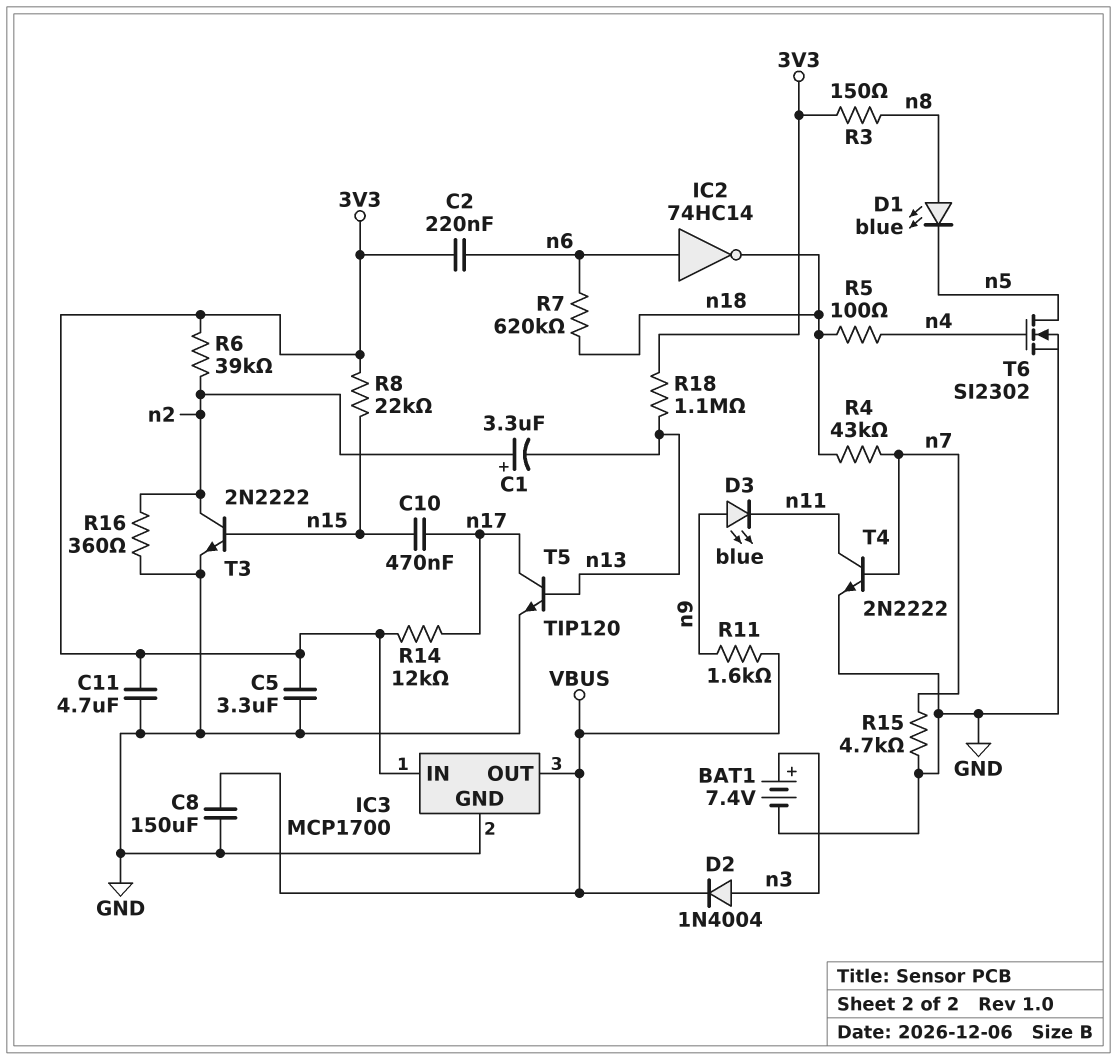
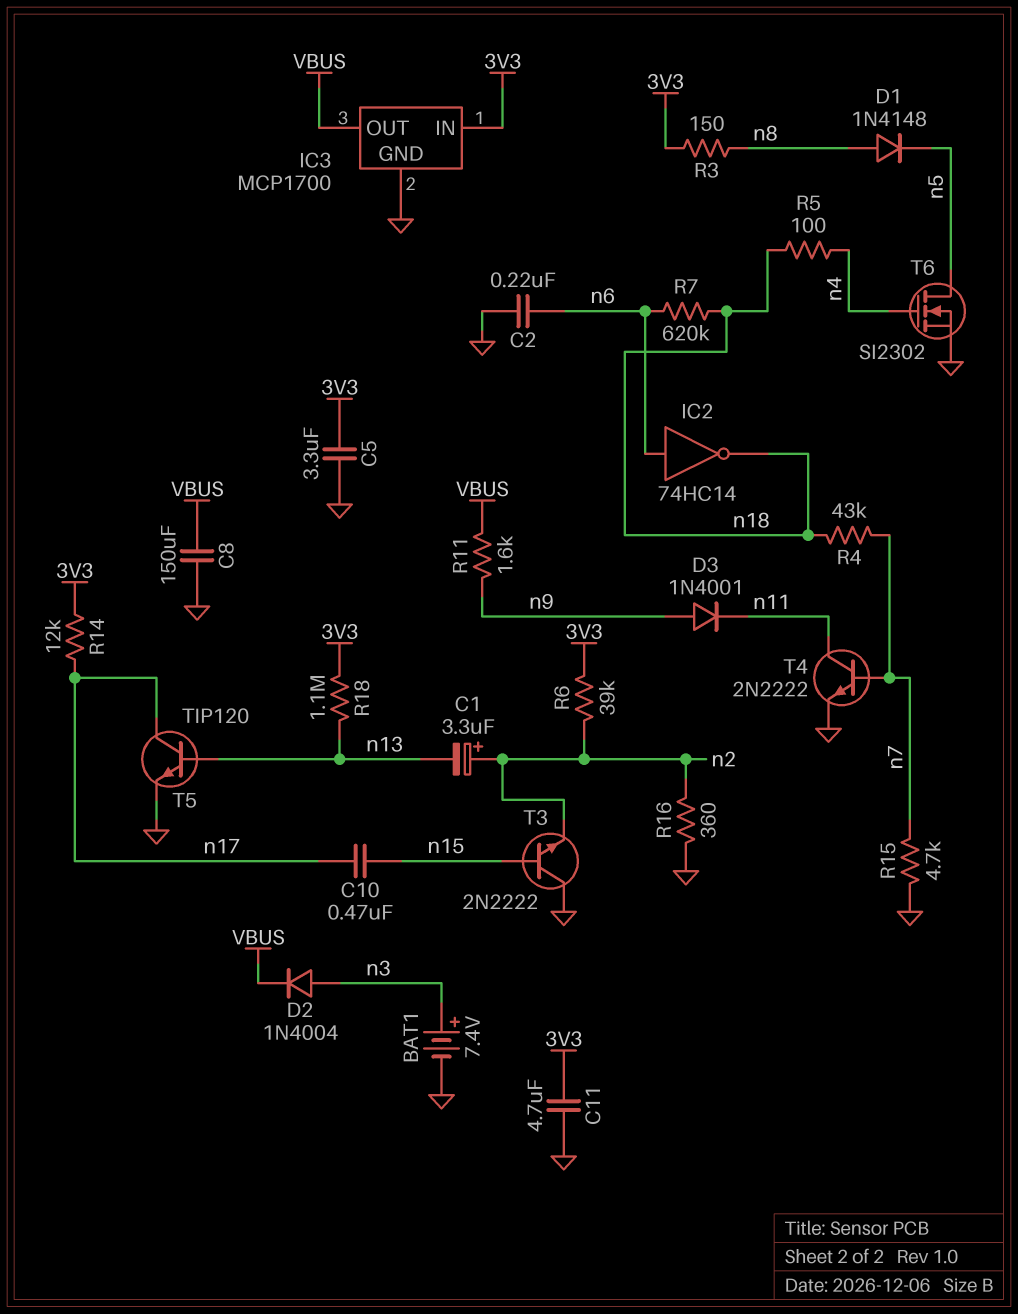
C2: 220nF (3V3, n6) -> 220nF (GND, n6)
D1: LED blue (A n8, K n5) -> diode 1N4148 (A n8, K n5)
D3: LED blue (A n9, K n11) -> diode 1N4001 (A n9, K n11)
R8: 22k (3V3, n15) -> none
T3: NPN 2N2222 (B n15, C n2, E GND) -> NPN 2N2222 (B n15, C GND, E n2)

